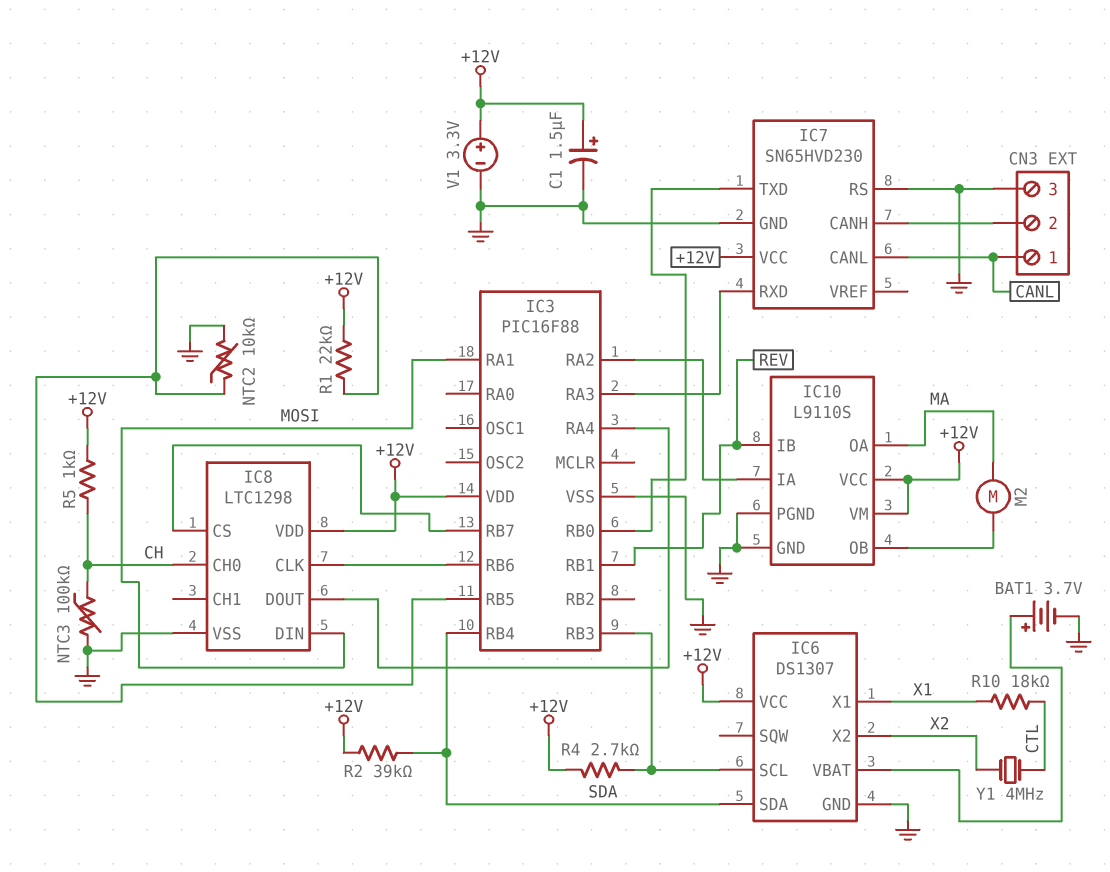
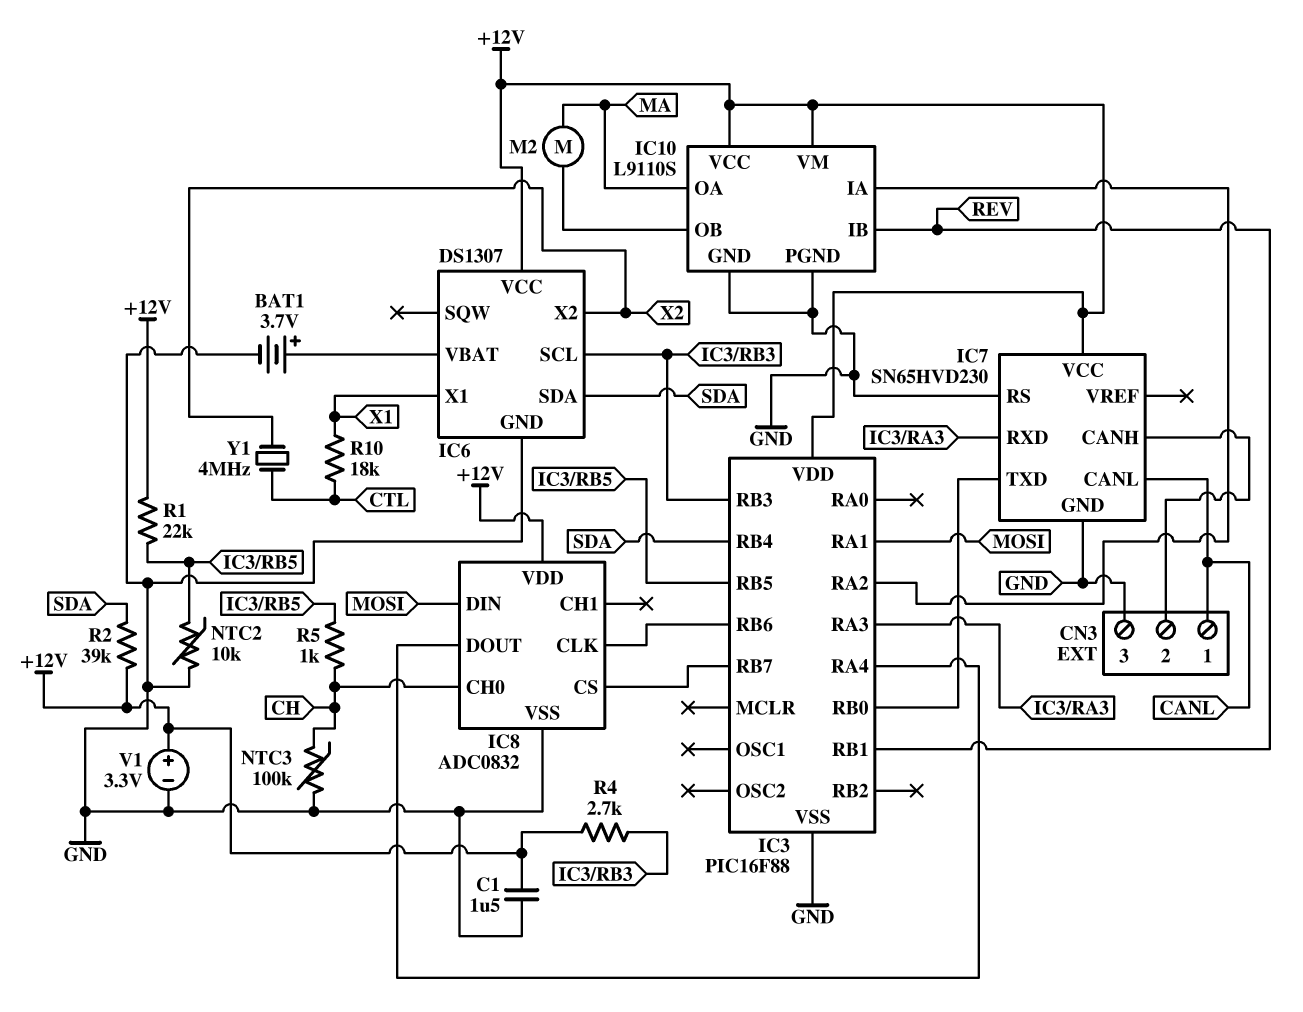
C1: 1.5uF (plus +12V, minus GND) -> 1.5uF (+12V, GND)
IC8: LTC1298 -> ADC0832
R5: 1k (+12V, CH) -> 1k (CH, IC3/RB5)

